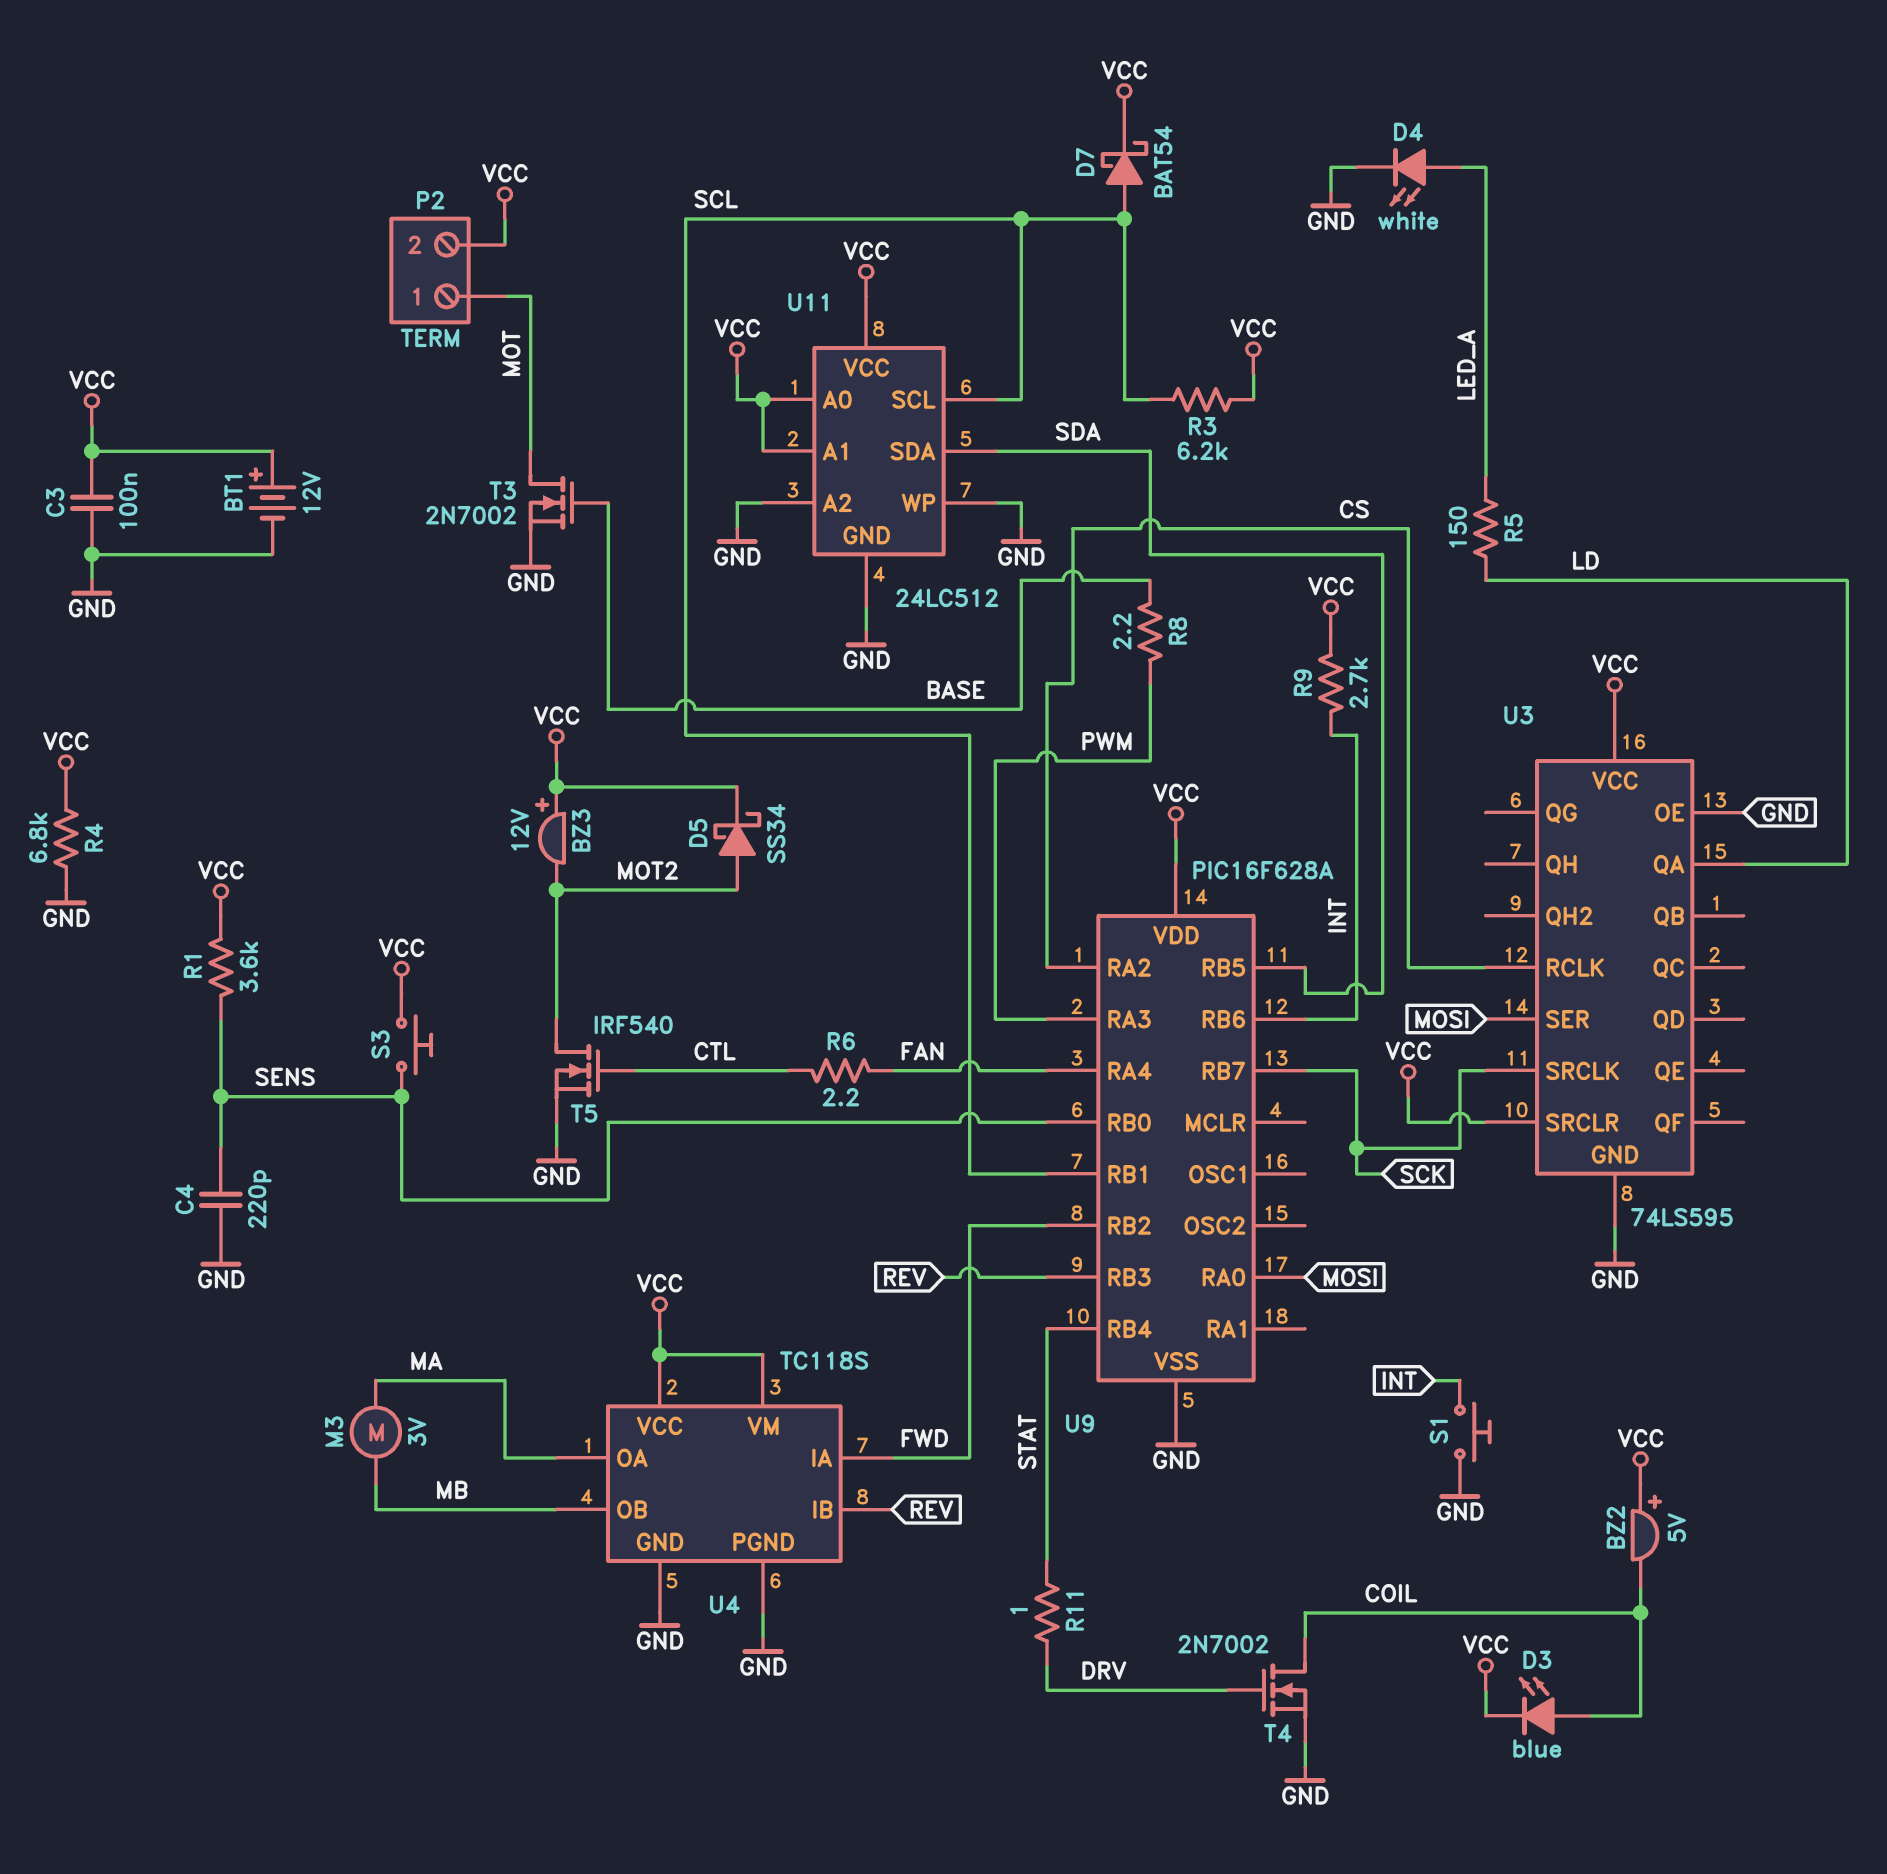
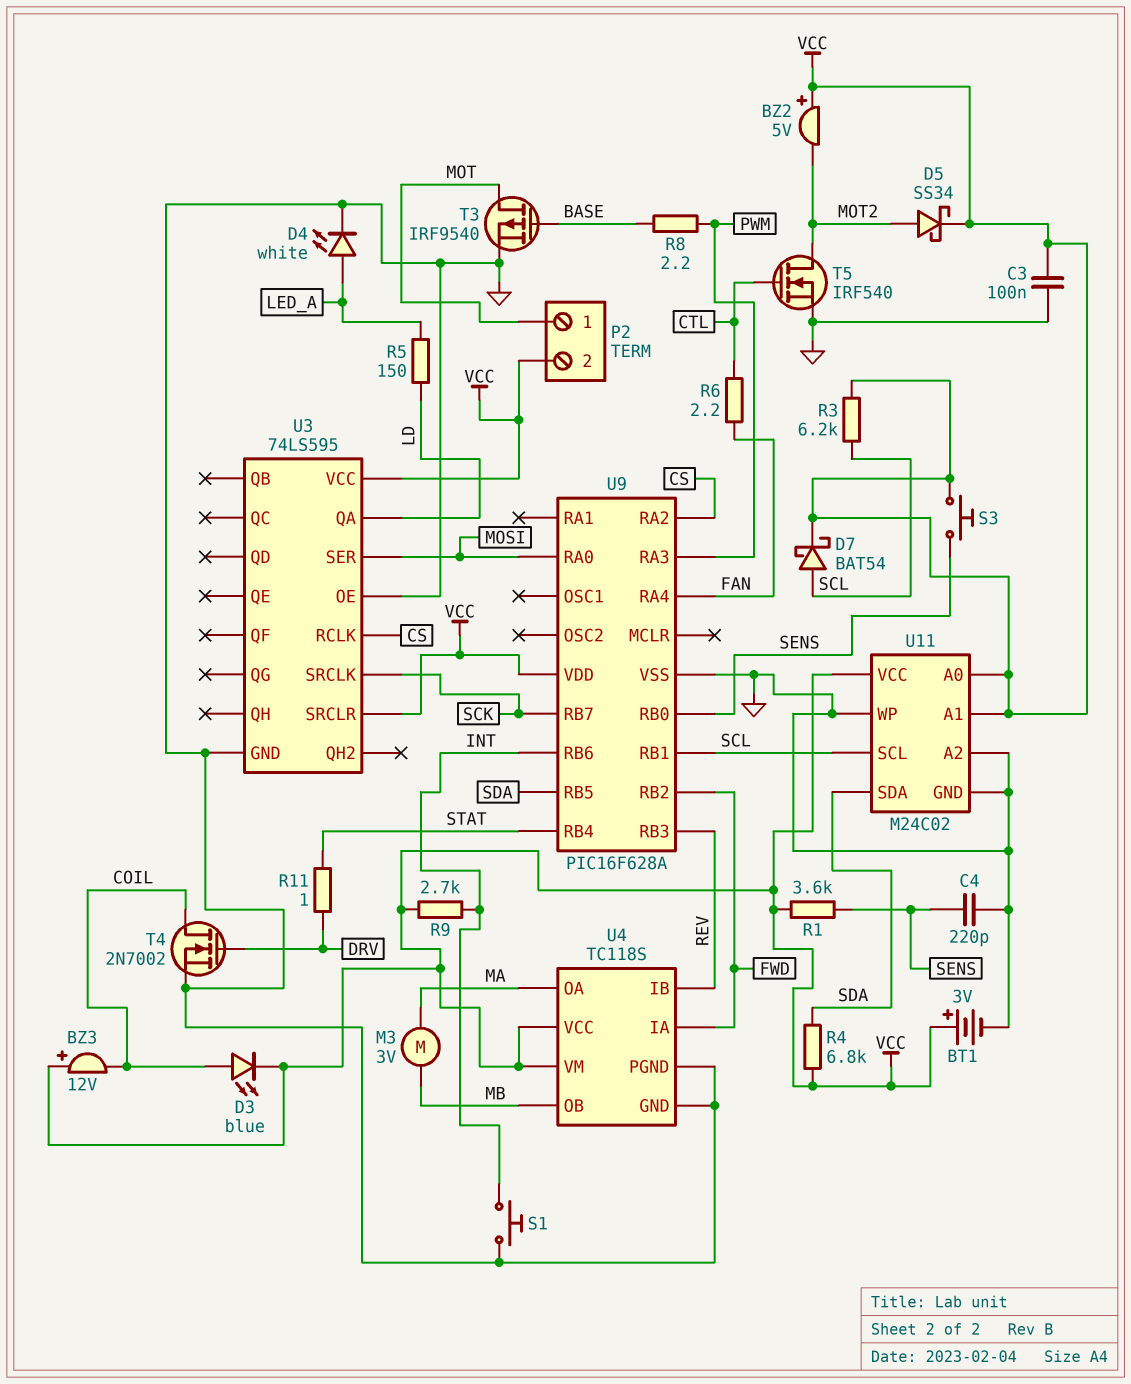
BT1: 12V (plus VCC, minus GND) -> 3V (plus VCC, minus GND)
BZ2: buzzer 5V (plus VCC, minus COIL) -> buzzer 5V (plus VCC, minus MOT2)
BZ3: buzzer 12V (plus VCC, minus MOT2) -> buzzer 12V (plus VCC, minus COIL)
R4: 6.8k (GND, VCC) -> 6.8k (SDA, VCC)
T3: NMOS 2N7002 (G BASE, D MOT, S GND) -> PMOS IRF9540 (G BASE, D MOT, S GND)
U11: 24LC512 -> M24C02

